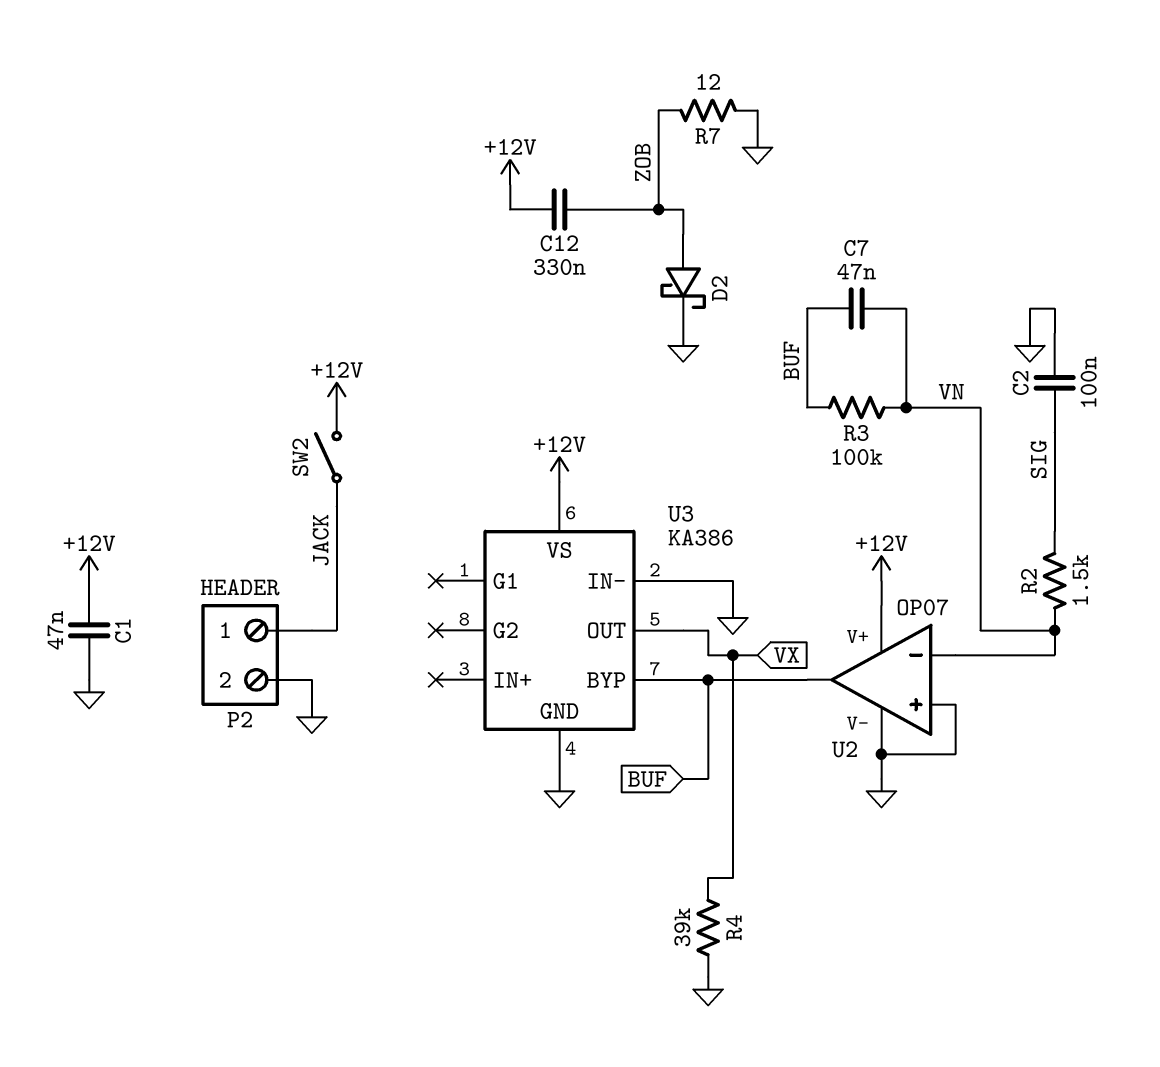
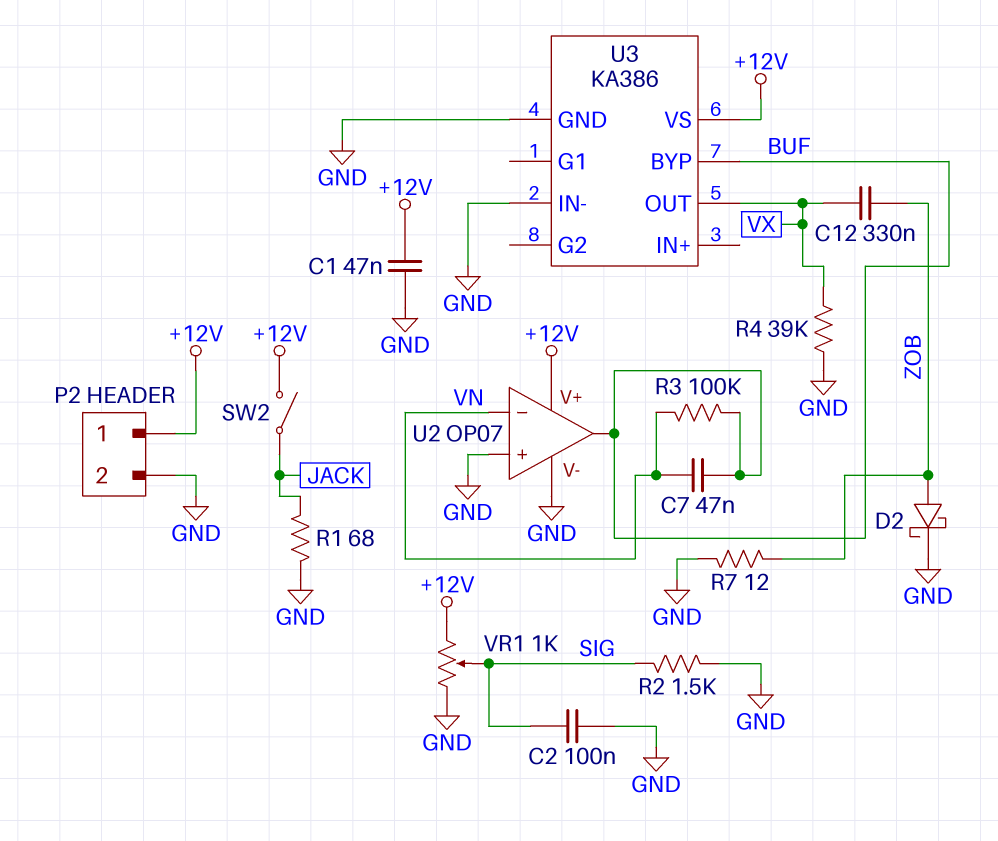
C12: 330nF (+12V, ZOB) -> 330nF (VX, ZOB)
P2 pin 1: JACK -> +12V
R1: none -> 68 (GND, JACK)
R2: 1.5k (SIG, VN) -> 1.5k (GND, SIG)
VR1: none -> 1k (+12V, GND, wiper SIG)

